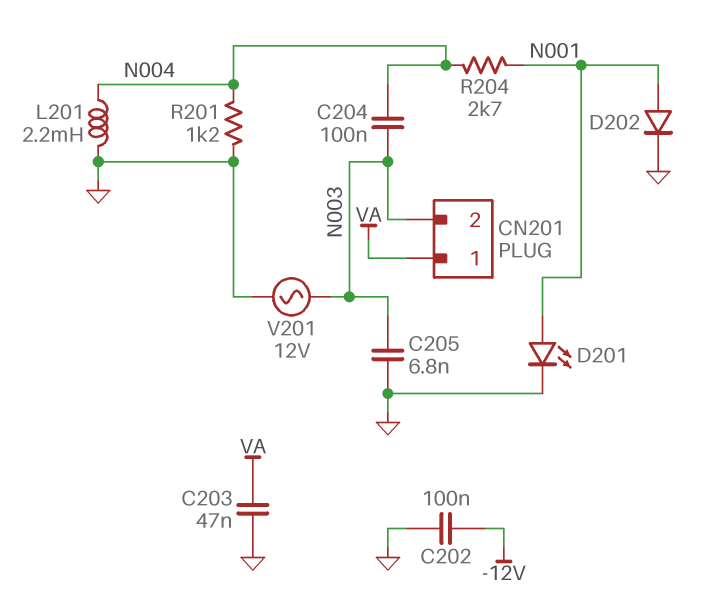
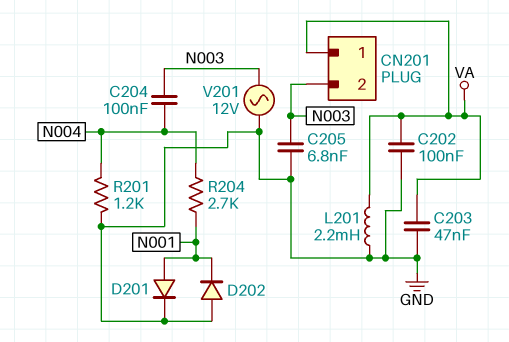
C202: 100nF (-12V, GND) -> 100nF (GND, VA)
D201: LED (A N001, K GND) -> diode (A N001, K GND)
D202: diode (A N001, K GND) -> diode (A GND, K N001)
L201: 2.2mH (GND, N004) -> 2.2mH (GND, VA)

